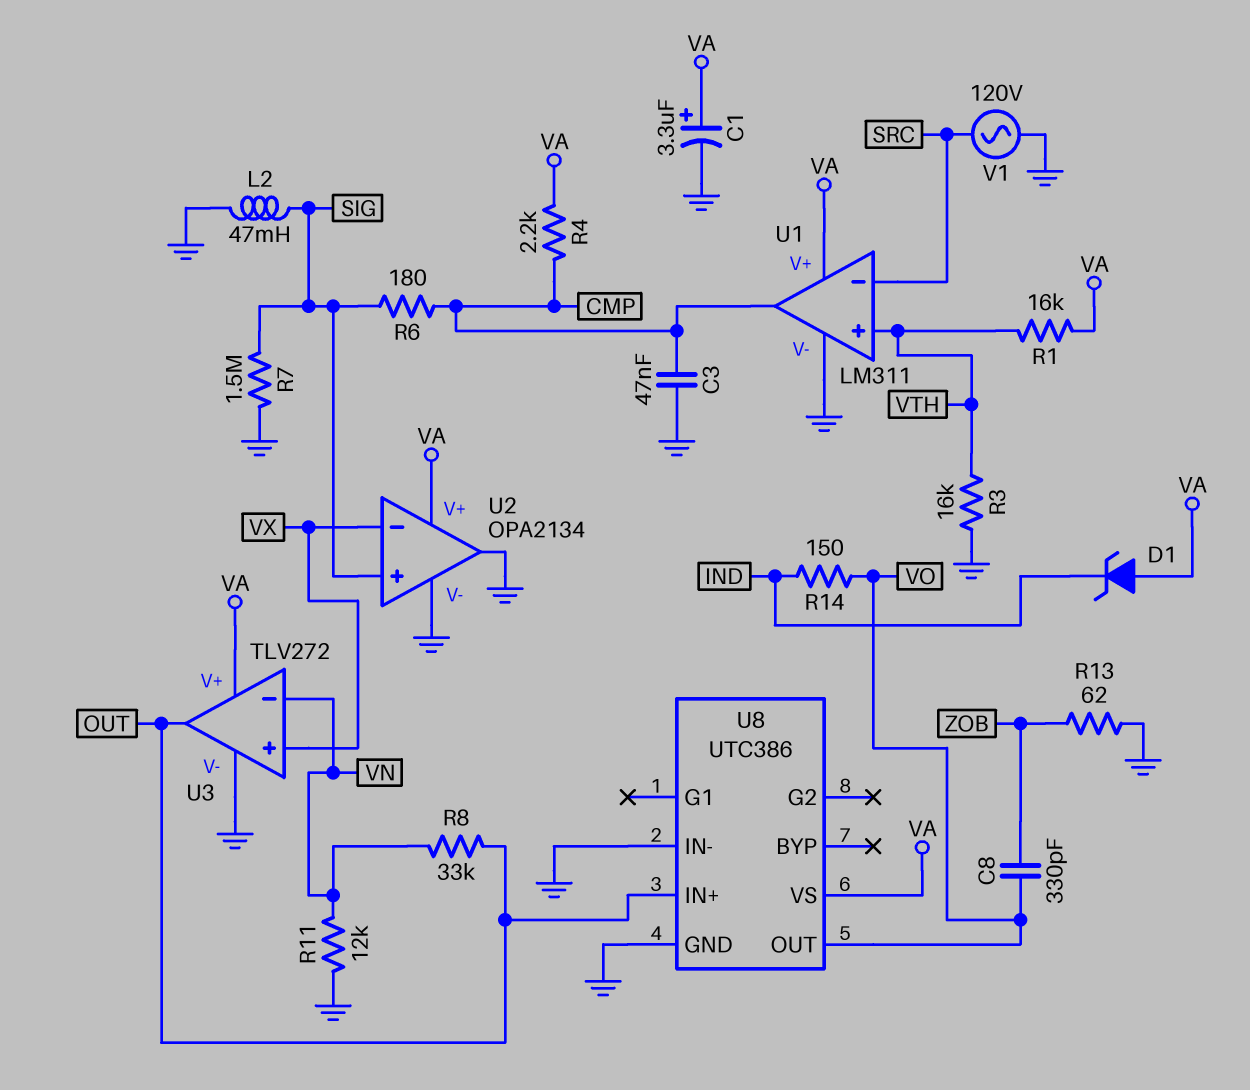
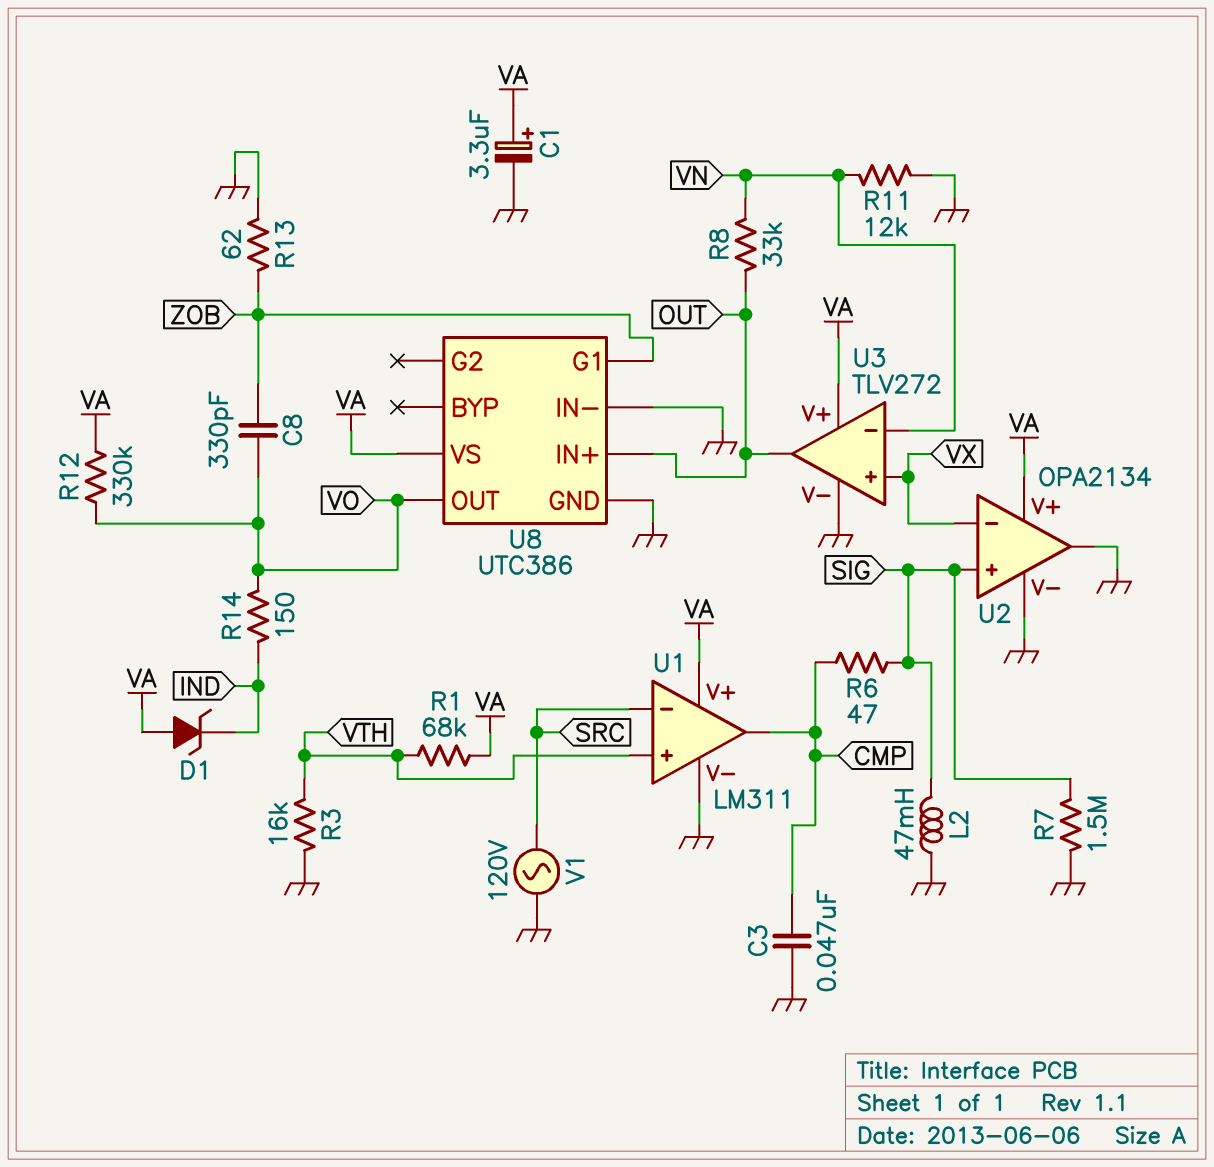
R1: 16k (VA, VTH) -> 68k (VA, VTH)
R4: 2.2k (CMP, VA) -> none
R6: 180 (CMP, SIG) -> 47 (CMP, SIG)
R12: none -> 330k (VA, VO)
U8 pin G1: none -> ZOB

